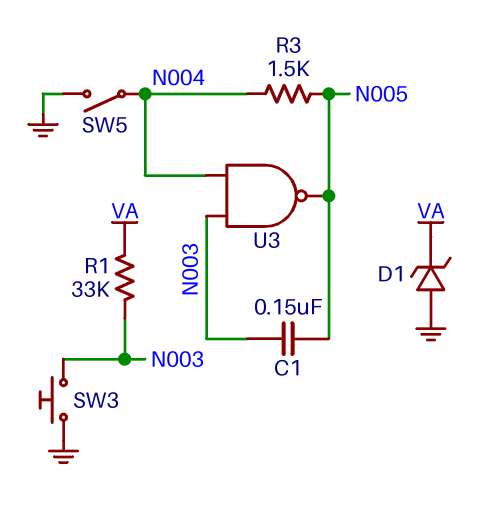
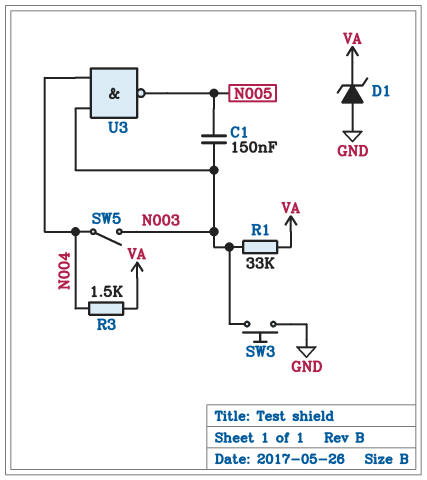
R3: 1.5k (N004, N005) -> 1.5k (N004, VA)
SW5: switch (GND, N004) -> switch (N003, N004)

